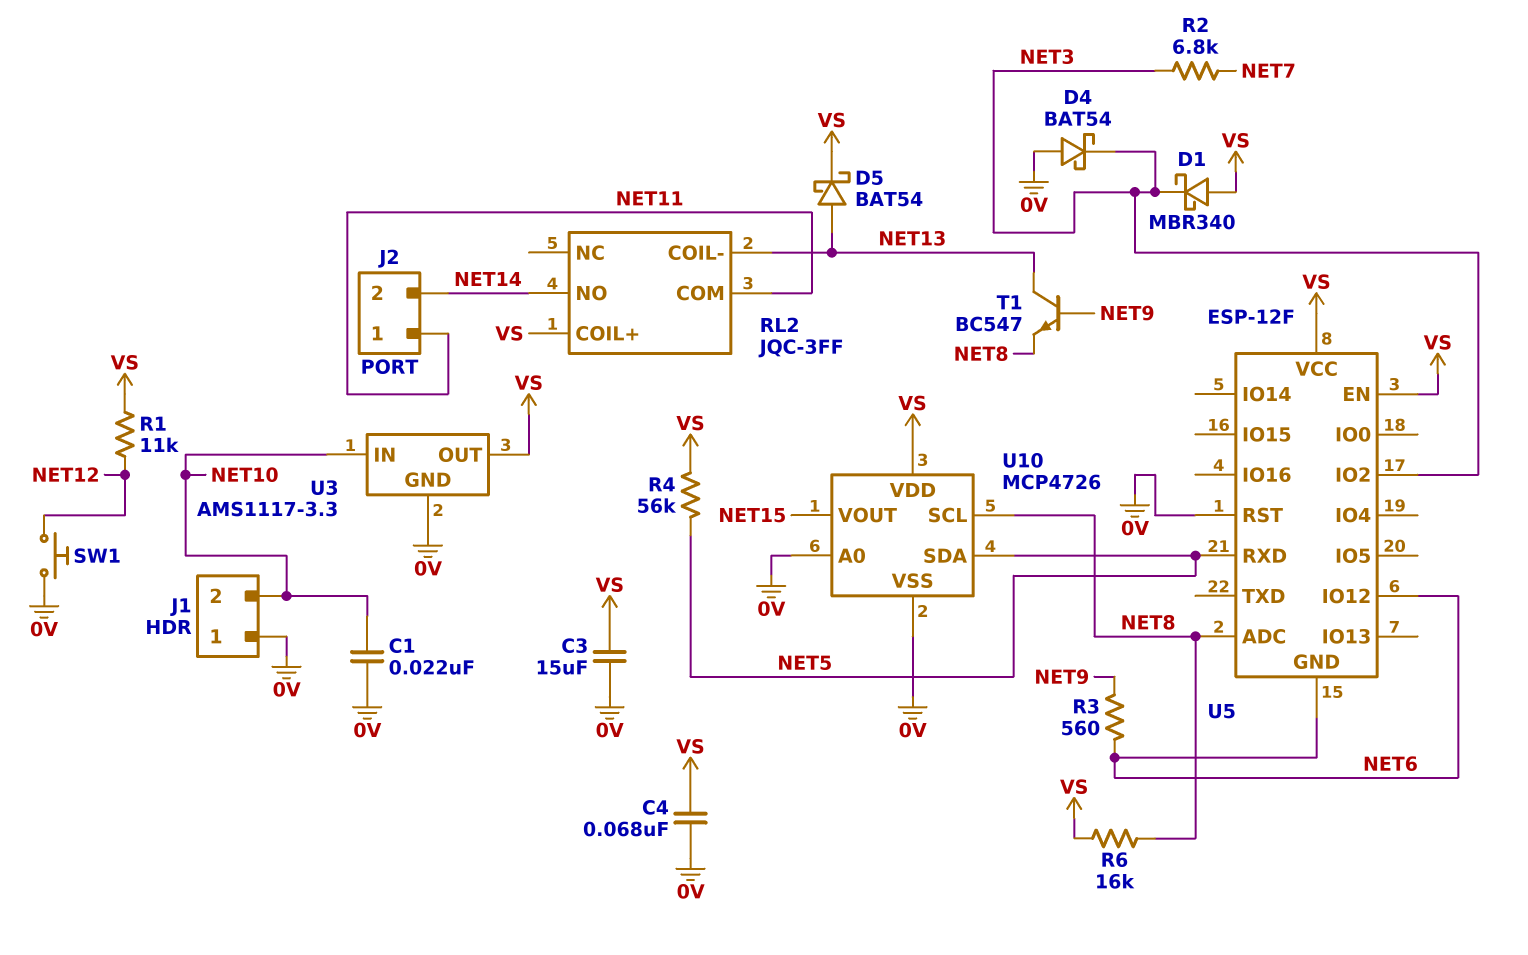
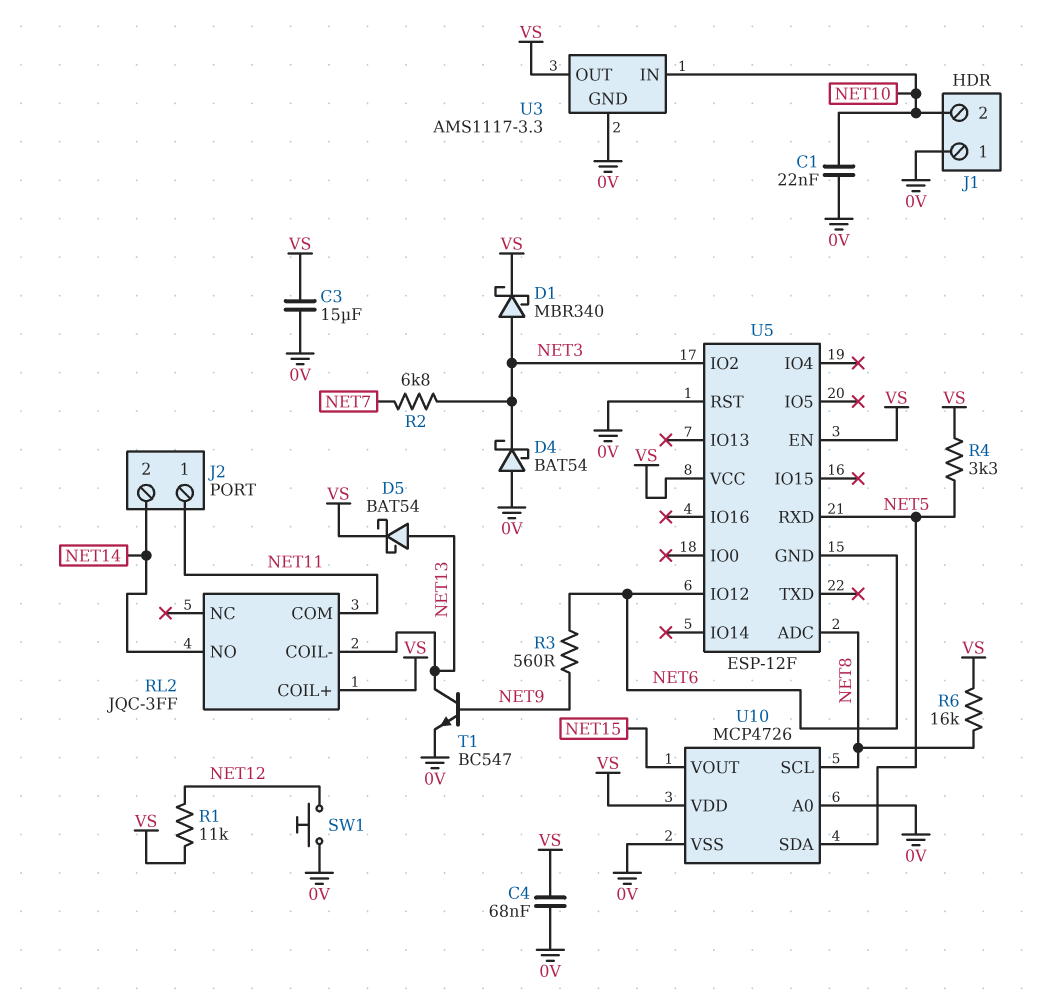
D1: schottky MBR340 (A VS, K NET3) -> schottky MBR340 (A NET3, K VS)
R4: 56k (NET5, VS) -> 3.3k (NET5, VS)
T1: NPN BC547 (B NET9, C NET13, E NET8) -> NPN BC547 (B NET9, C NET13, E 0V)

